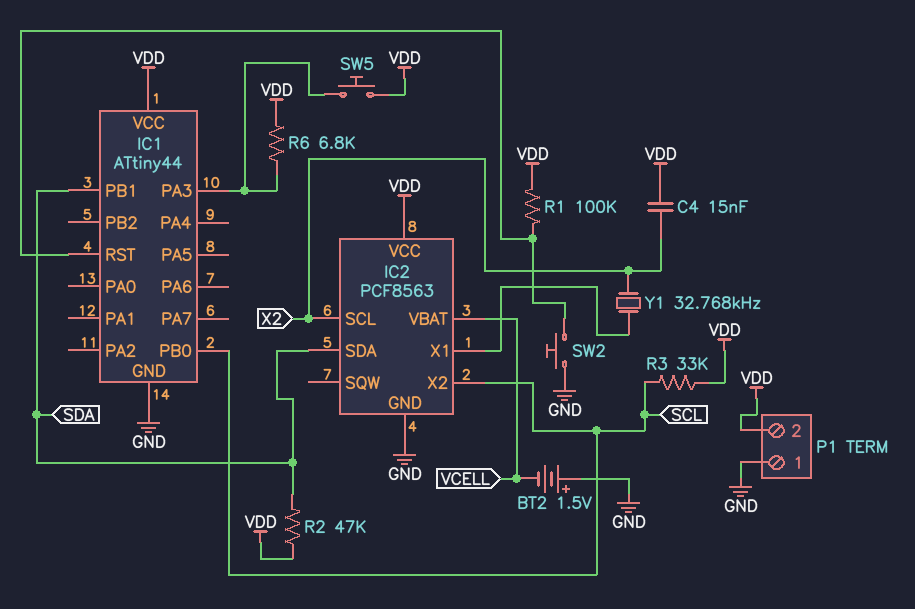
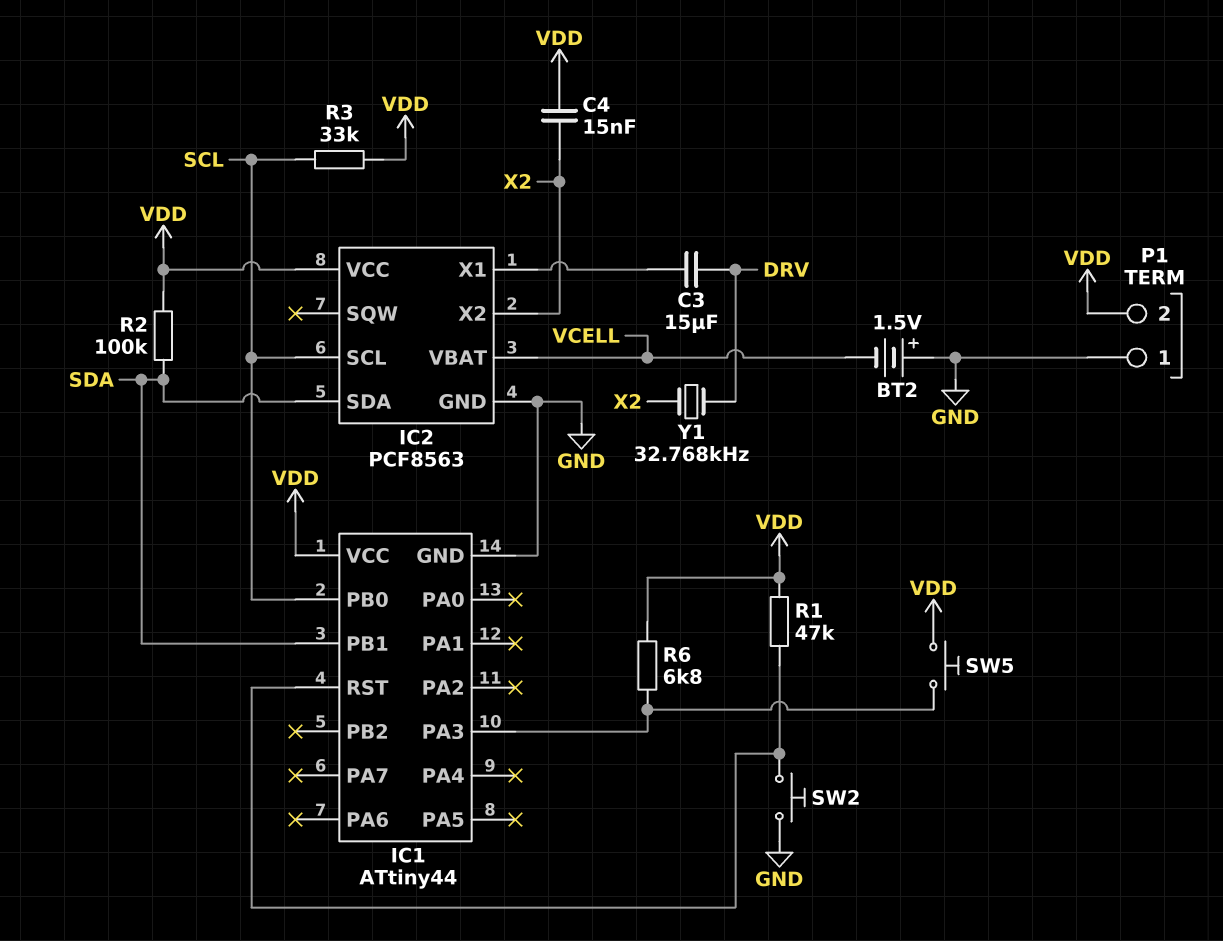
C3: none -> 15uF (DRV, IC2/X1)
IC2 pin SCL: X2 -> SCL
IC2 pin X2: SCL -> X2
R1: 100k (IC1/RST, VDD) -> 47k (IC1/RST, VDD)
R2: 47k (SDA, VDD) -> 100k (SDA, VDD)
Y1: 32.768kHz (IC2/X1, X2) -> 32.768kHz (DRV, X2)

